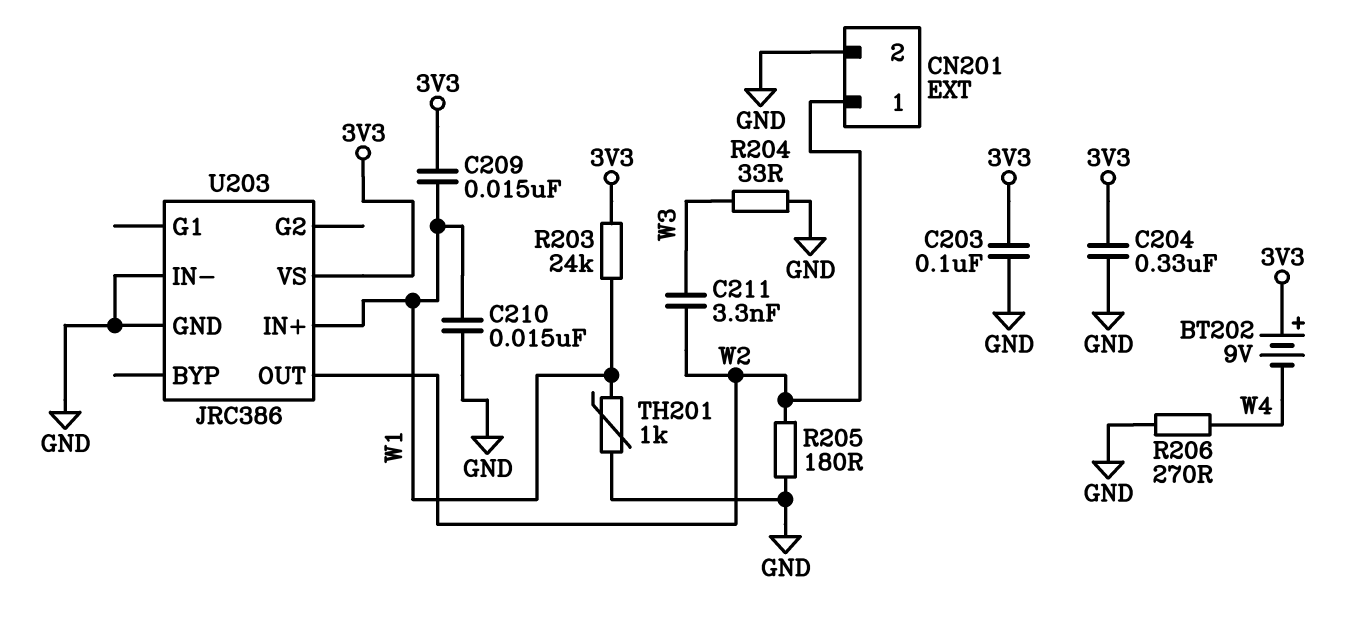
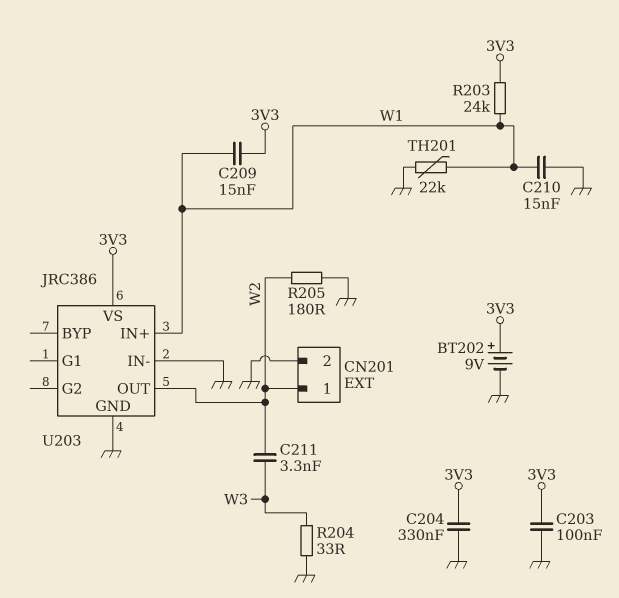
BT202: 9V (plus 3V3, minus W4) -> 9V (plus 3V3, minus GND)
R206: 270 (GND, W4) -> none
TH201: 1k (GND, W1) -> 22k (GND, W1)

